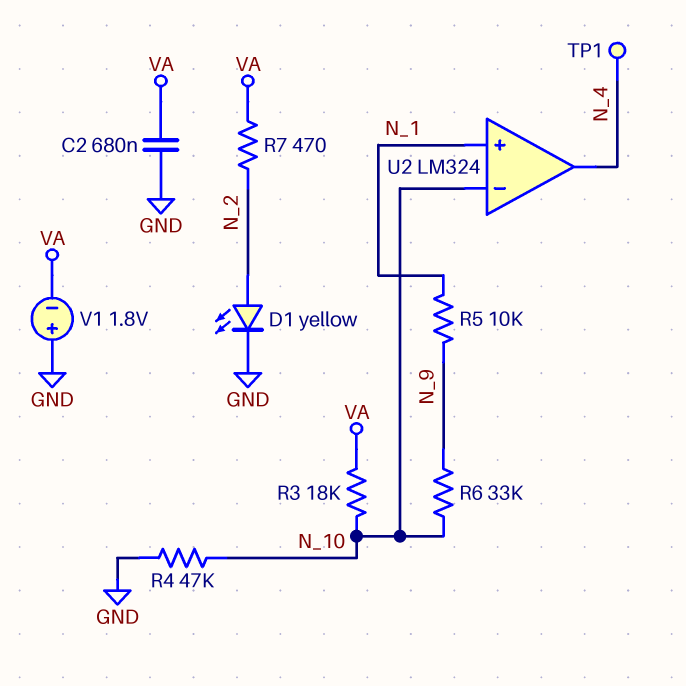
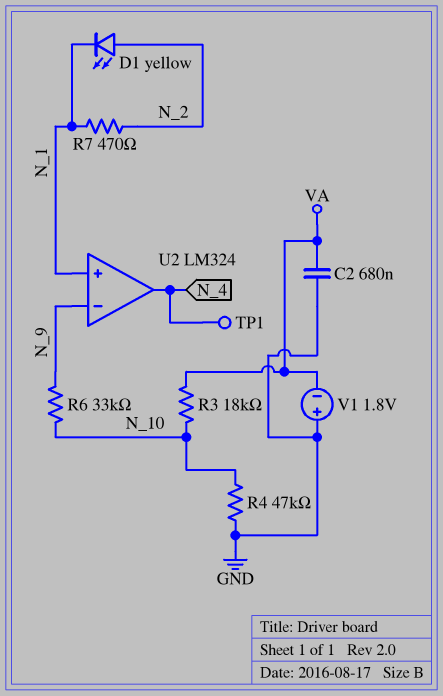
D1: LED yellow (A N_2, K GND) -> LED yellow (A N_2, K N_1)
R5: 10k (N_1, N_9) -> none
R7: 470 (N_2, VA) -> 470 (N_1, N_2)
U2 pin in-: N_10 -> N_9

